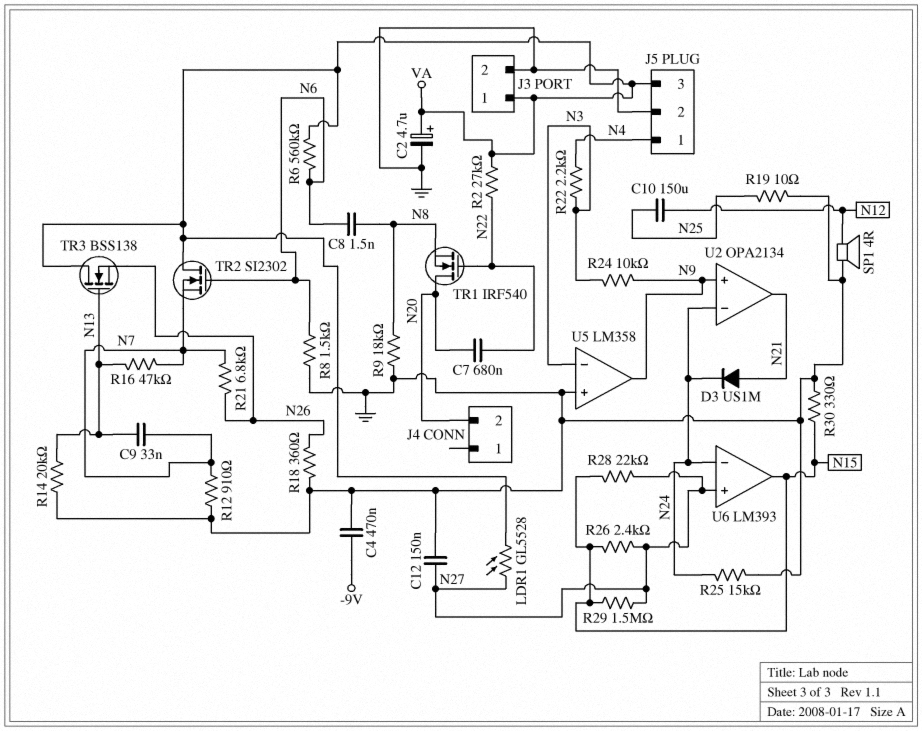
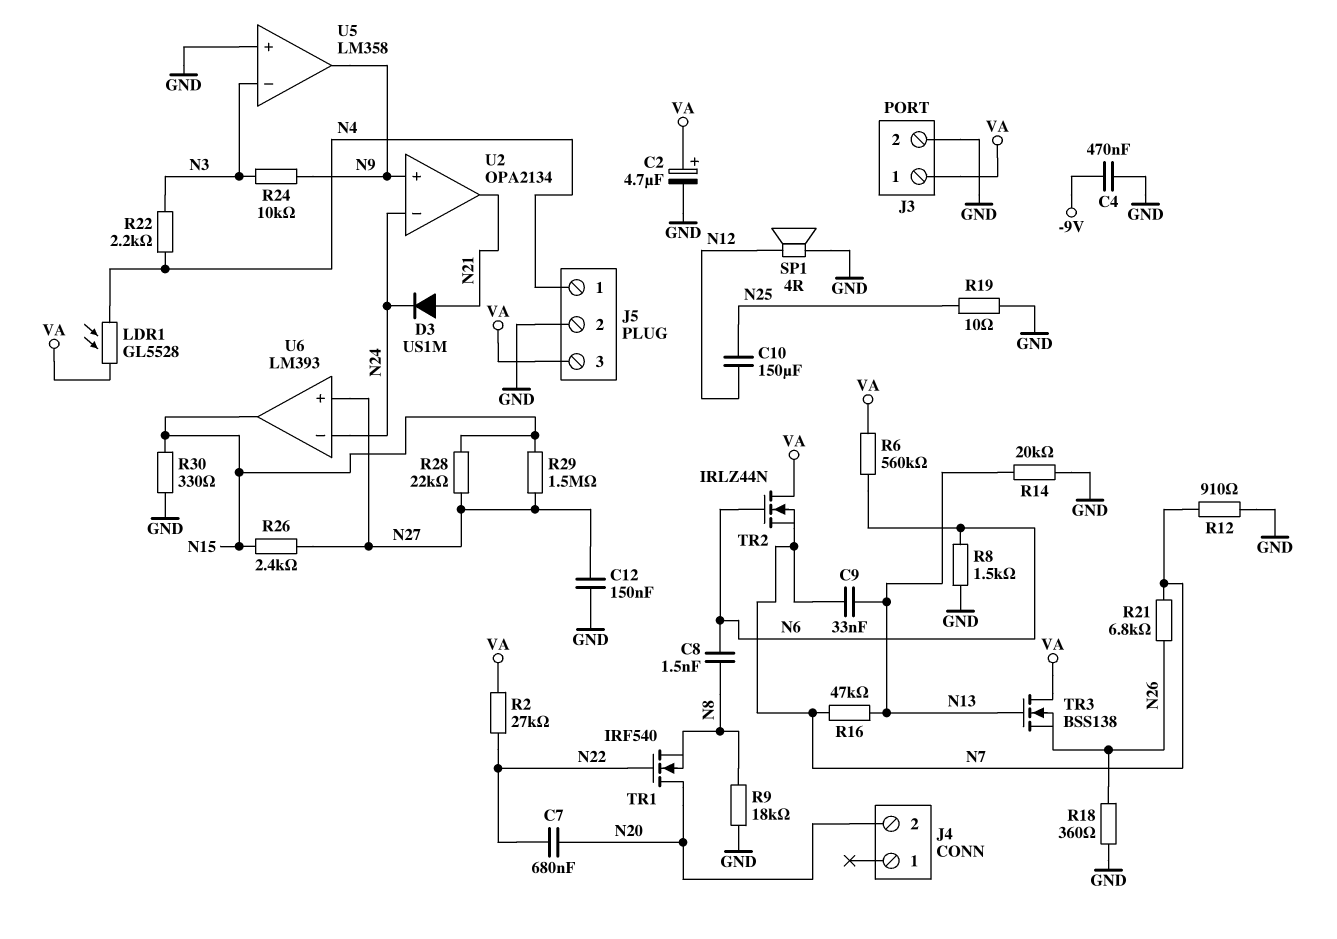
LDR1: GL5528 (N27, VA) -> GL5528 (N4, VA)
R25: 15k (GND, N24) -> none
TR2: NMOS SI2302 (G N6, D VA, S N7) -> NMOS IRLZ44N (G N6, D VA, S N7)

